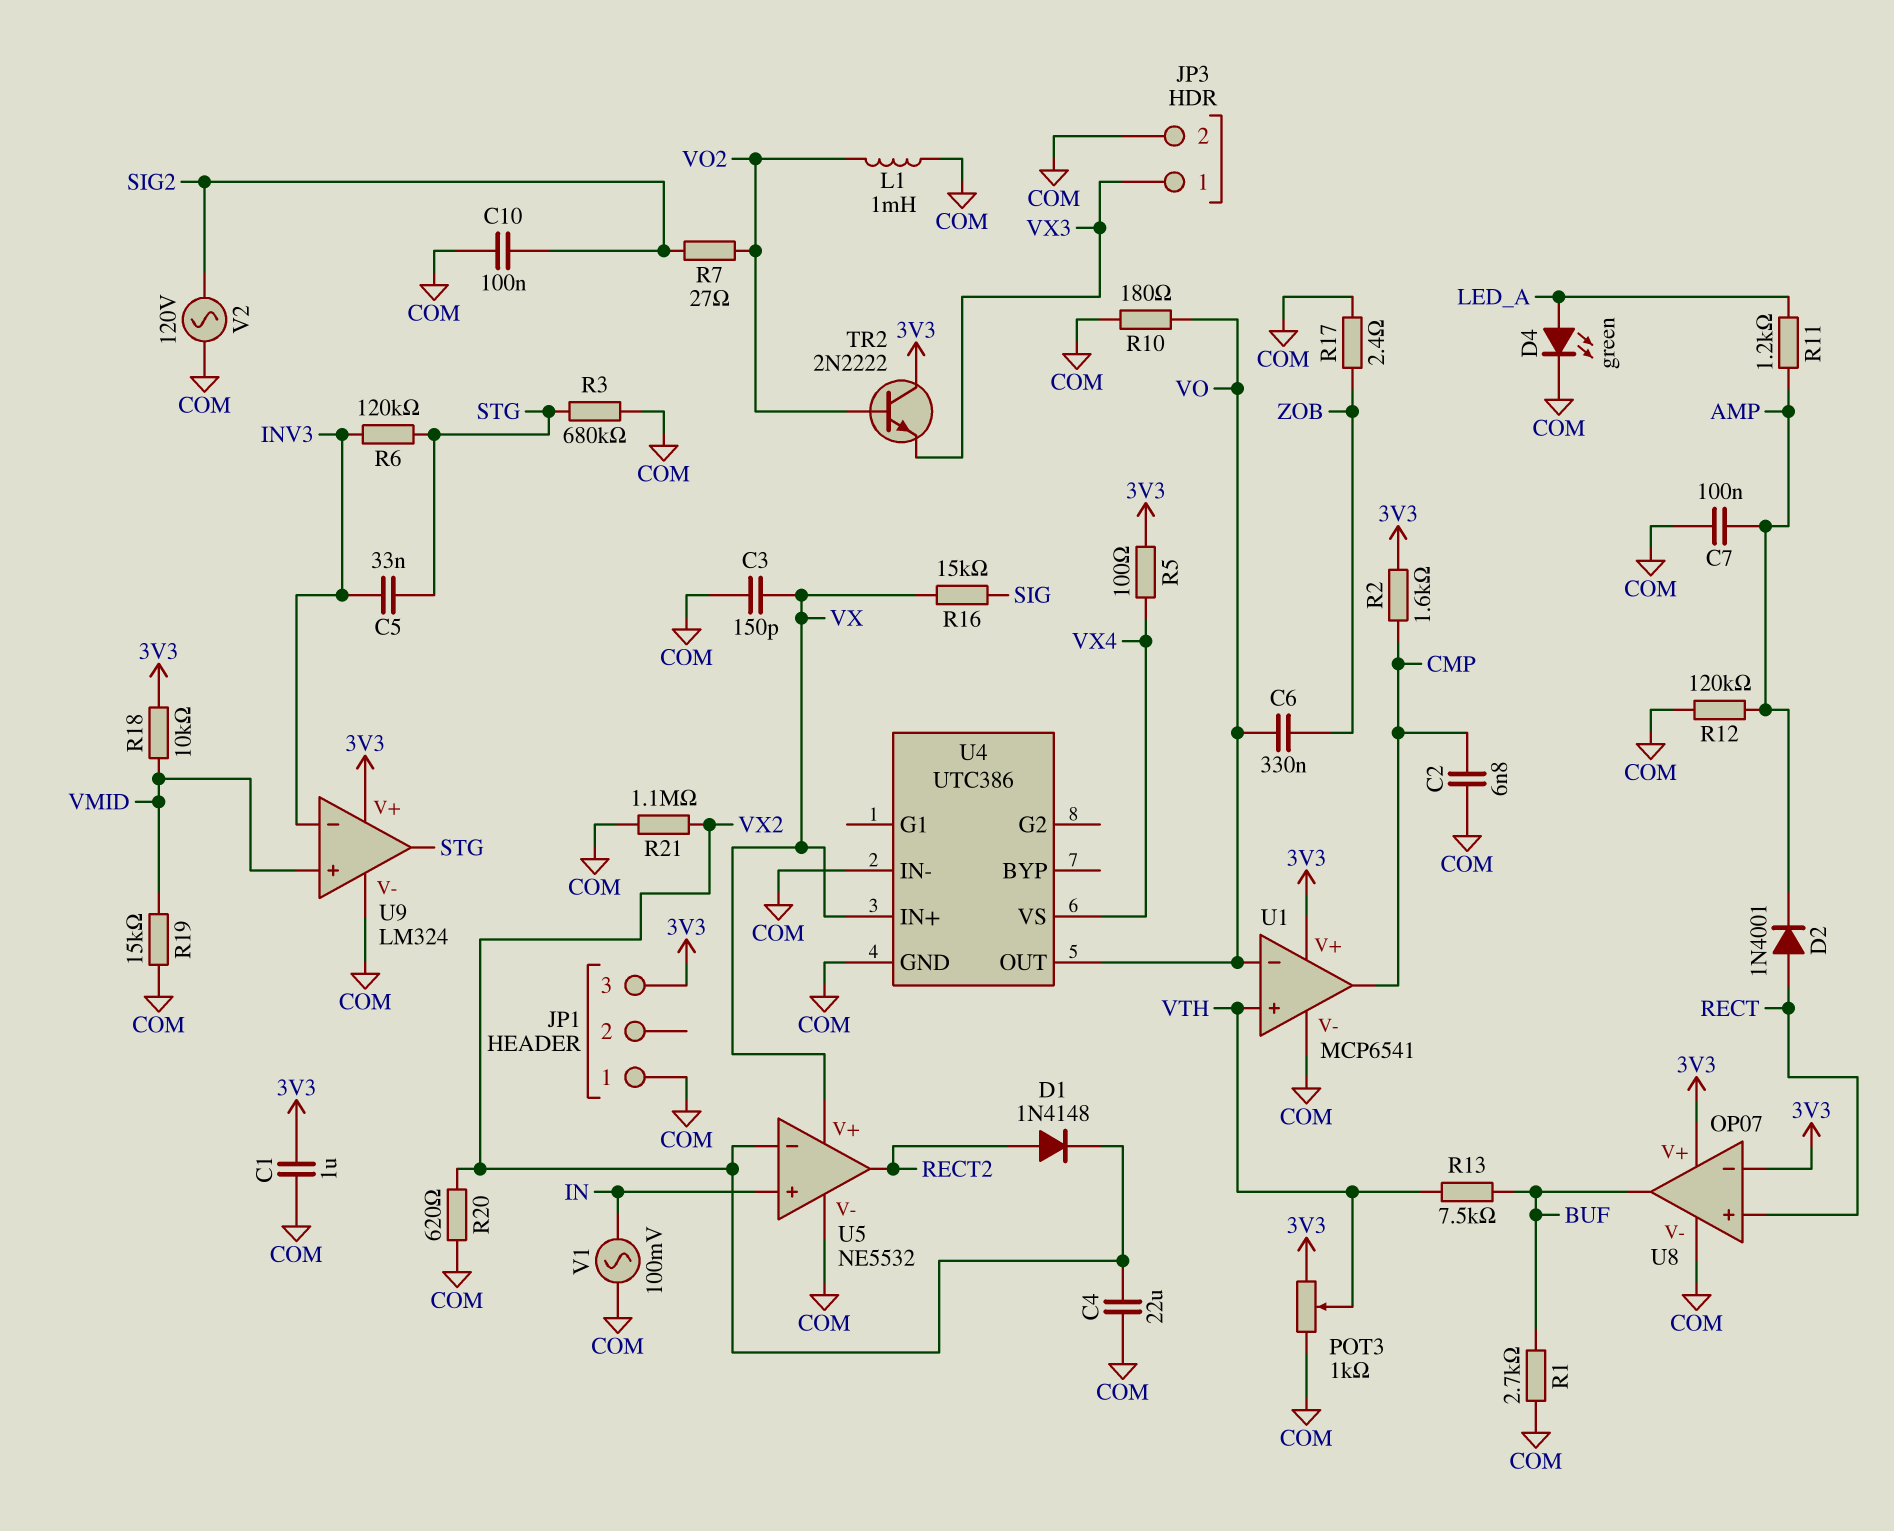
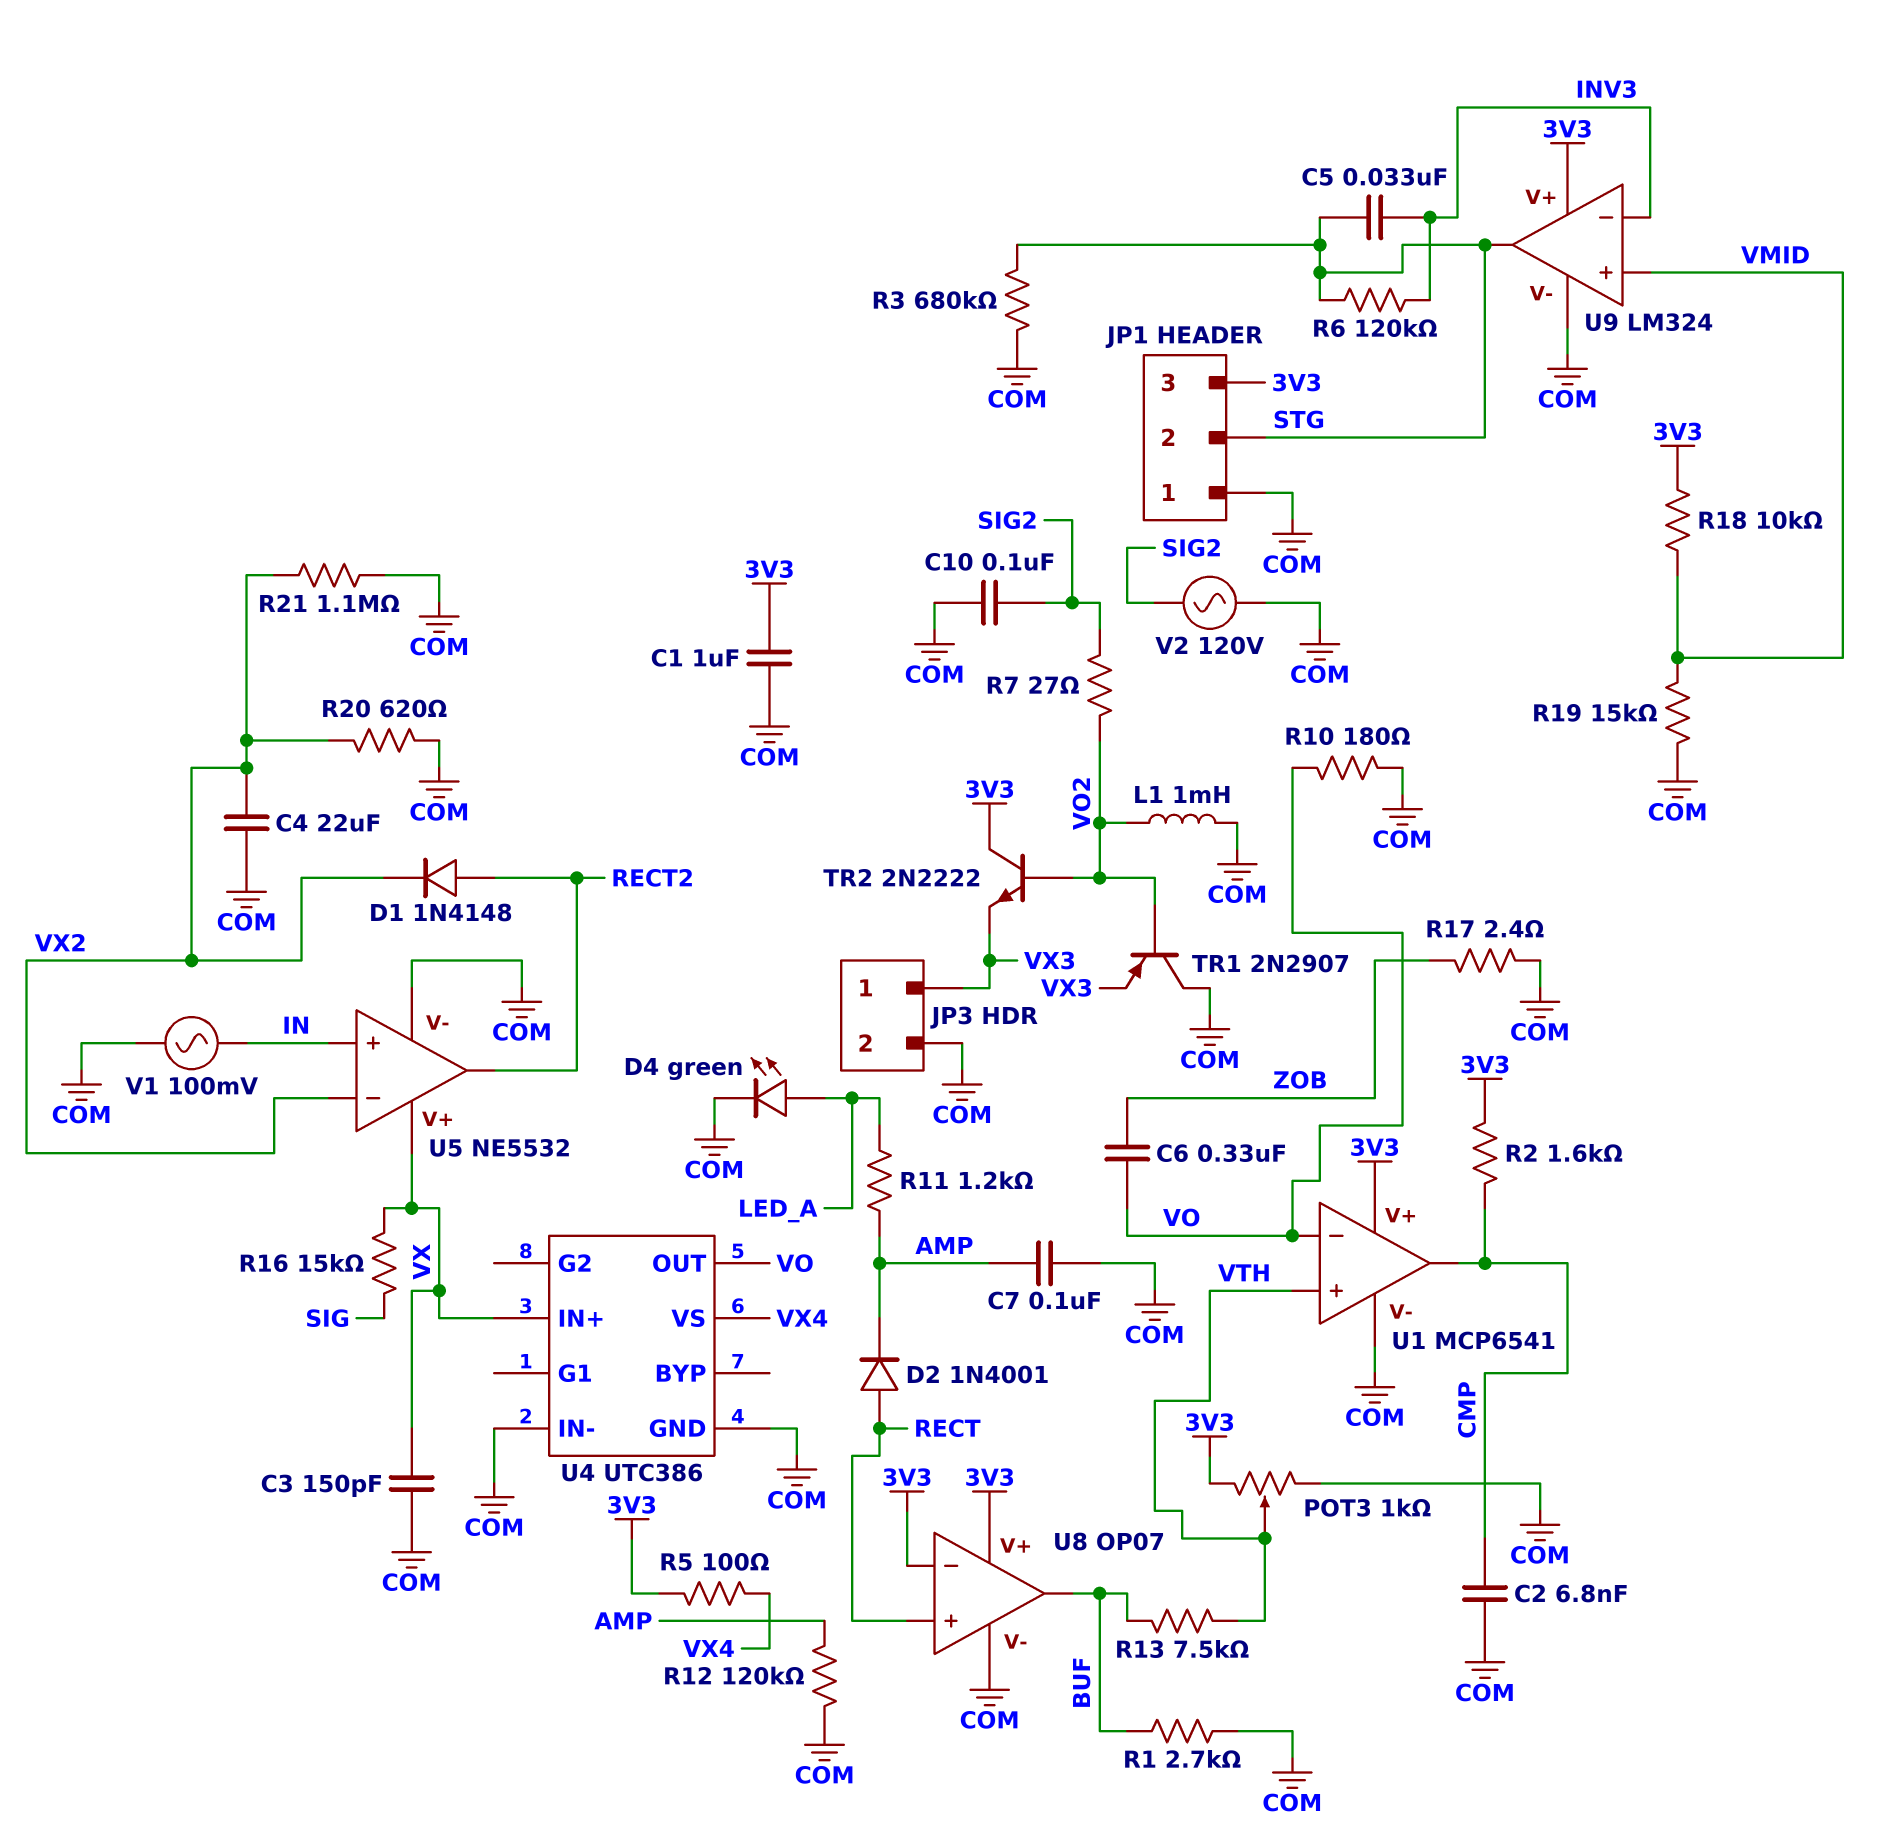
JP1 pin 2: none -> STG
TR1: none -> PNP 2N2907 (B VO2, C COM, E VX3)

